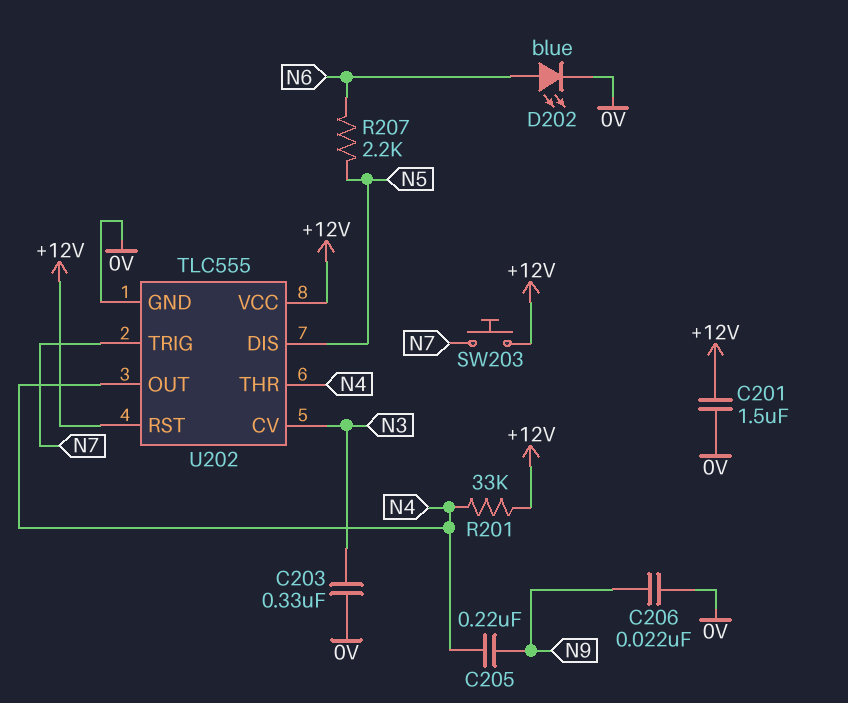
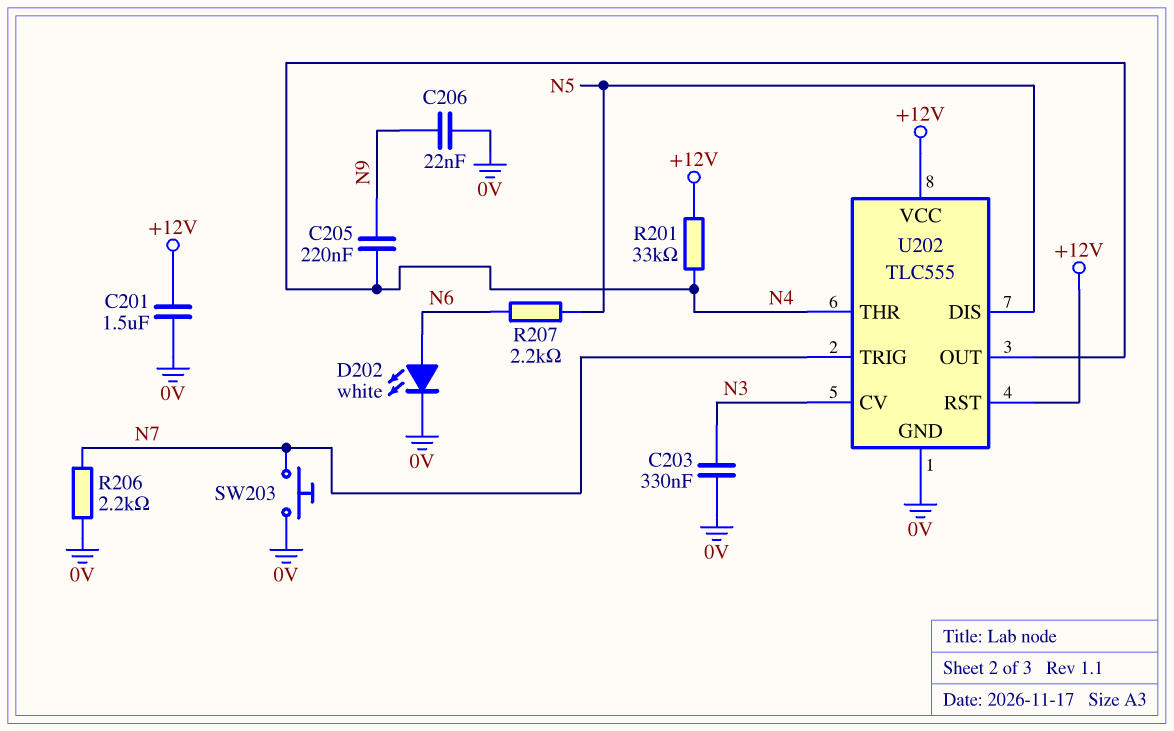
D202: LED blue (A N6, K 0V) -> LED white (A N6, K 0V)
R206: none -> 2.2k (0V, N7)
SW203: button (+12V, N7) -> button (0V, N7)

